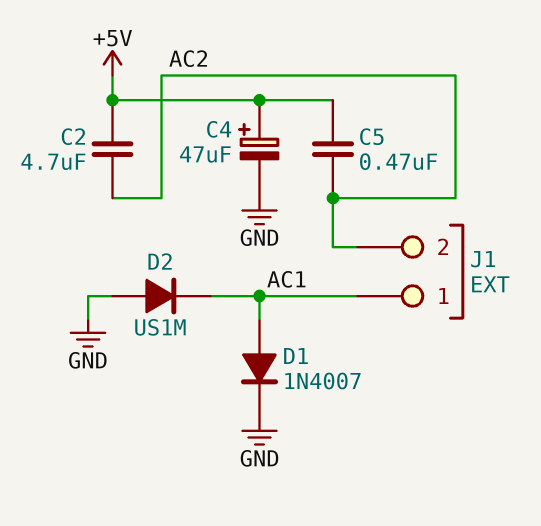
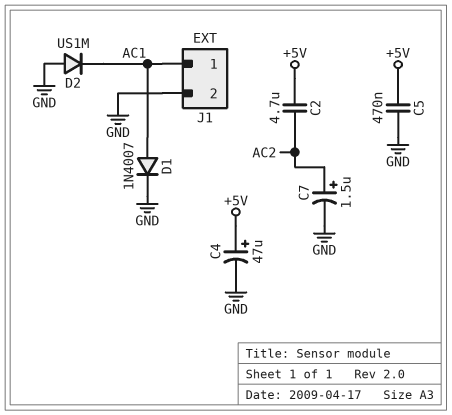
C5: 470nF (+5V, AC2) -> 470nF (+5V, GND)
C7: none -> 1.5uF (plus AC2, minus GND)
J1 pin 2: AC2 -> GND

